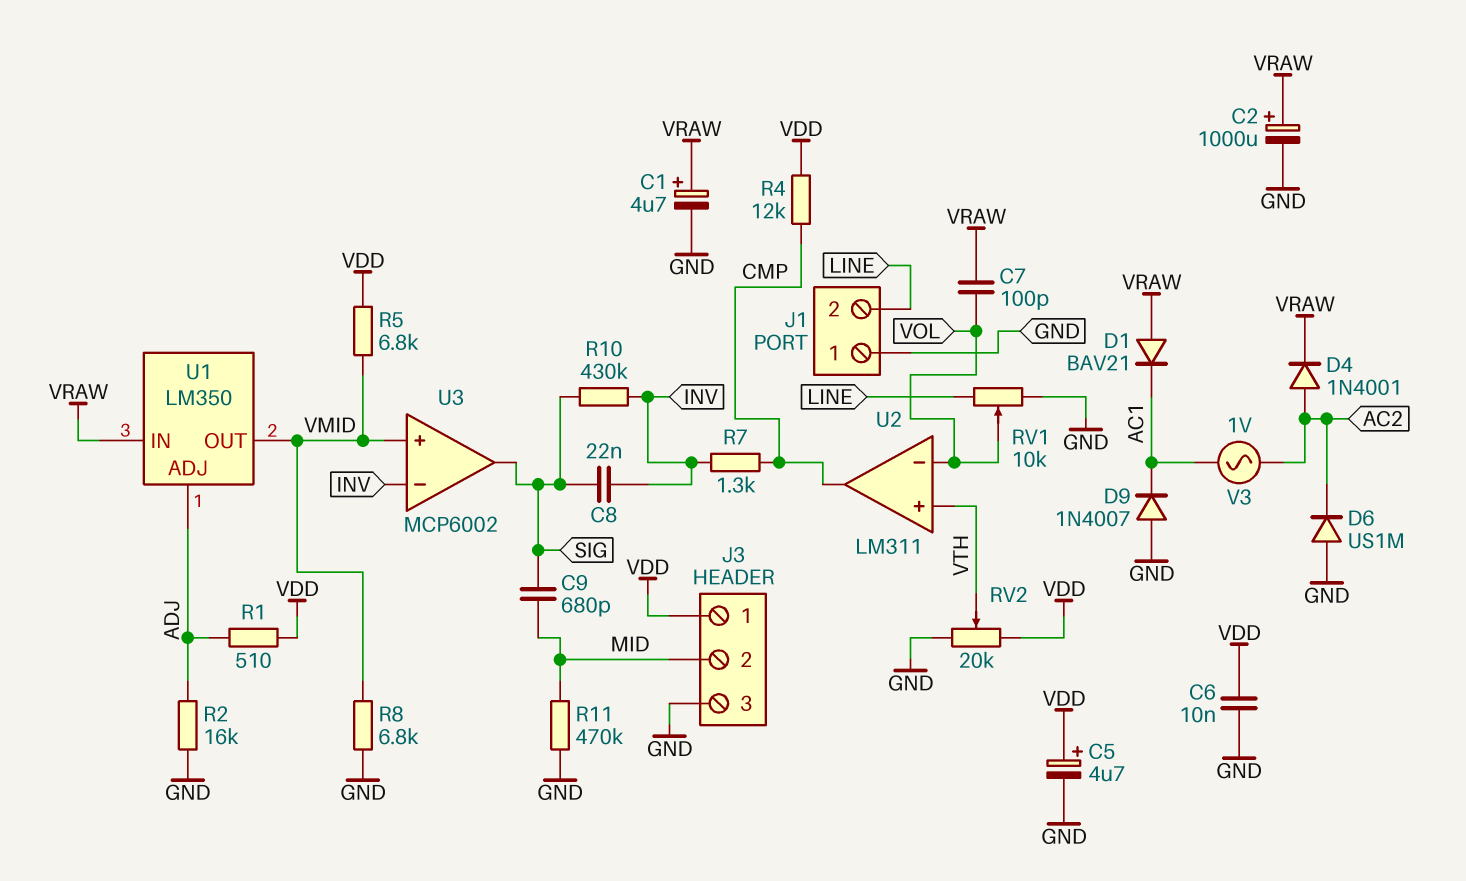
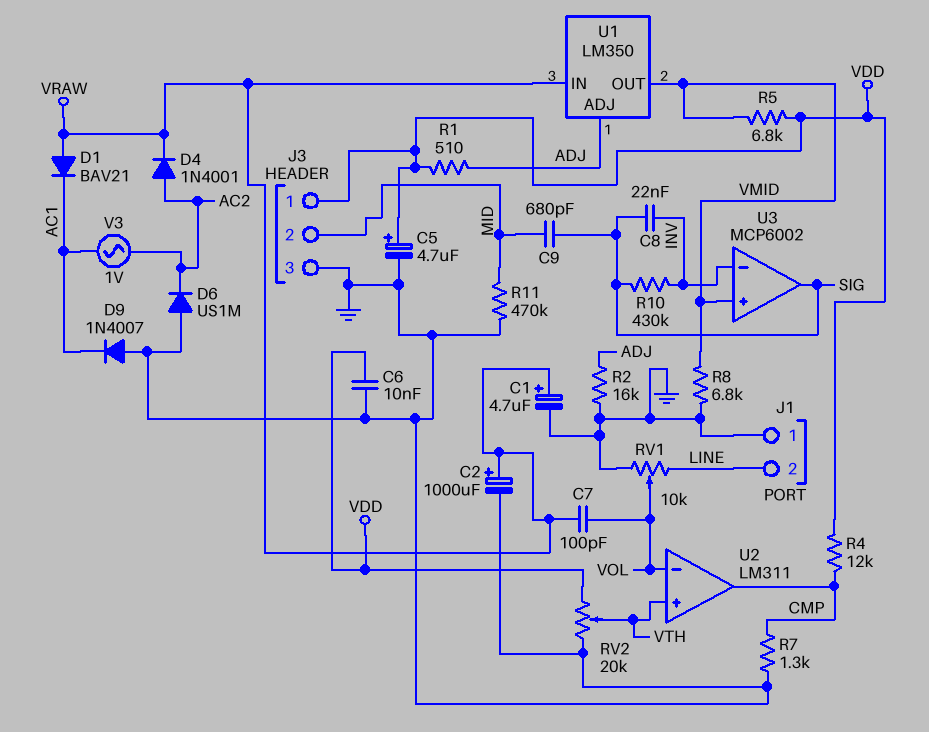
R7: 1.3k (CMP, INV) -> 1.3k (CMP, GND)

